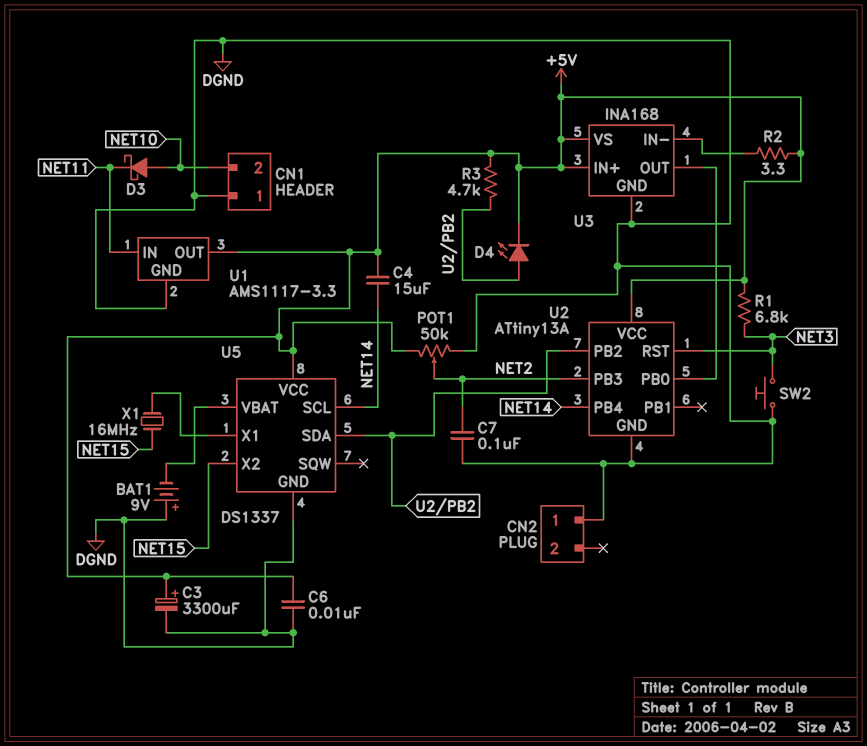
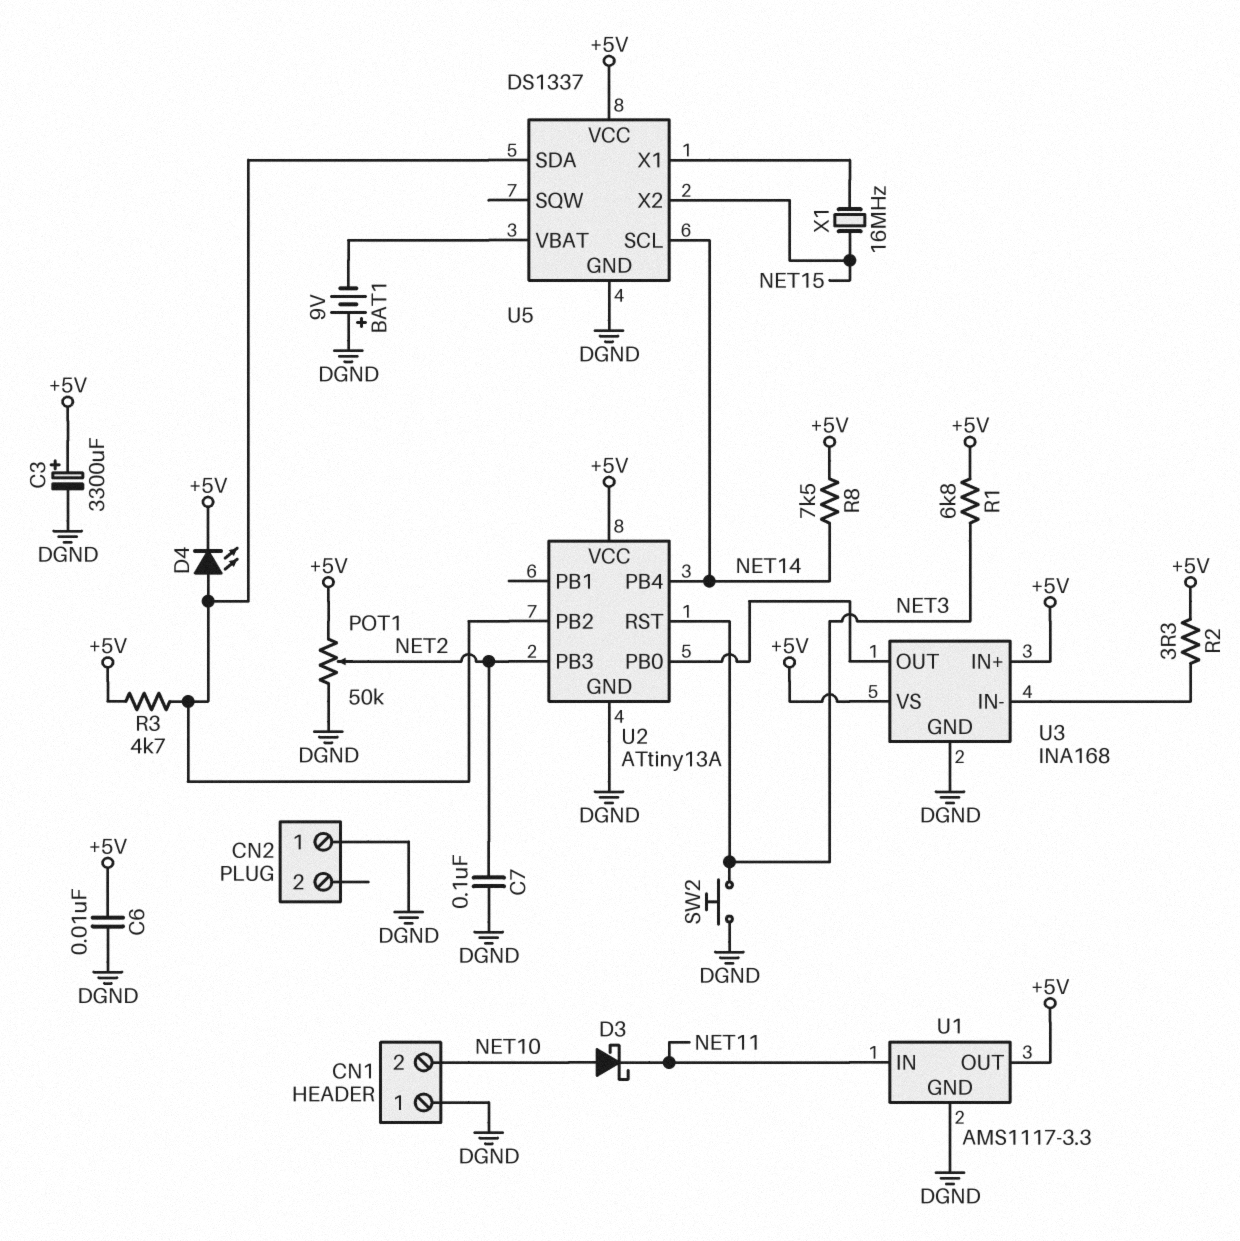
C4: 15uF (+5V, NET14) -> none
R8: none -> 7.5k (+5V, NET14)

